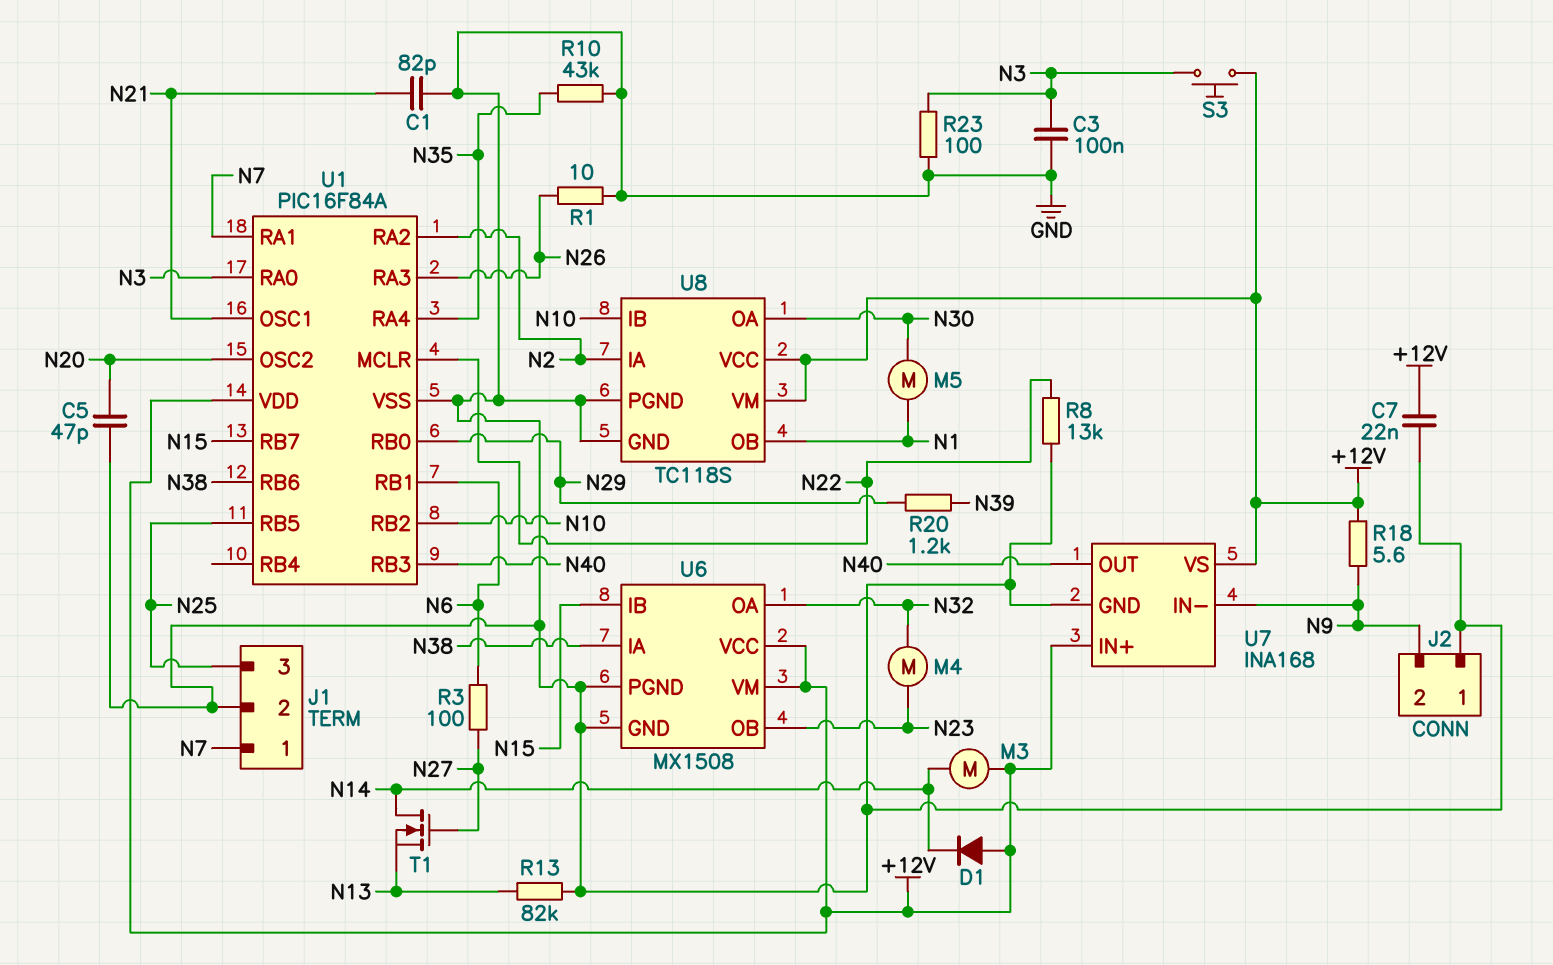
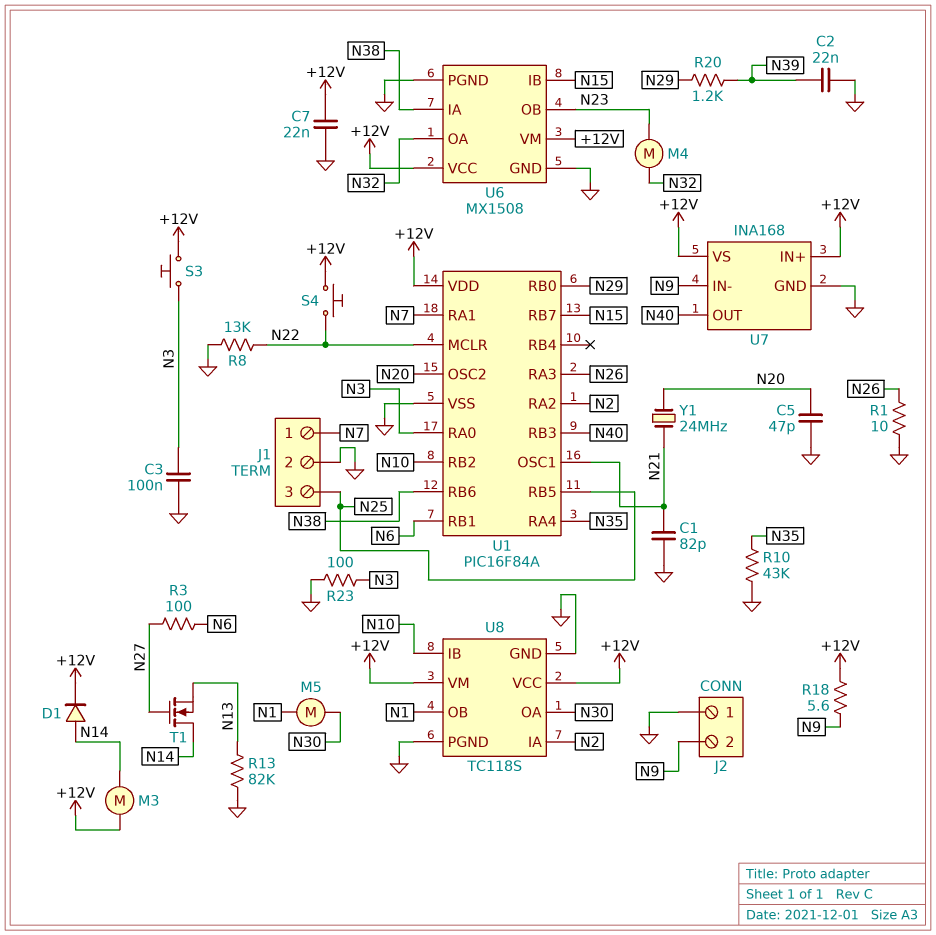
C2: none -> 22nF (GND, N39)
D1: diode (A +12V, K N14) -> diode (A N14, K +12V)
S4: none -> button (+12V, N22)
Y1: none -> 24MHz (N20, N21)

